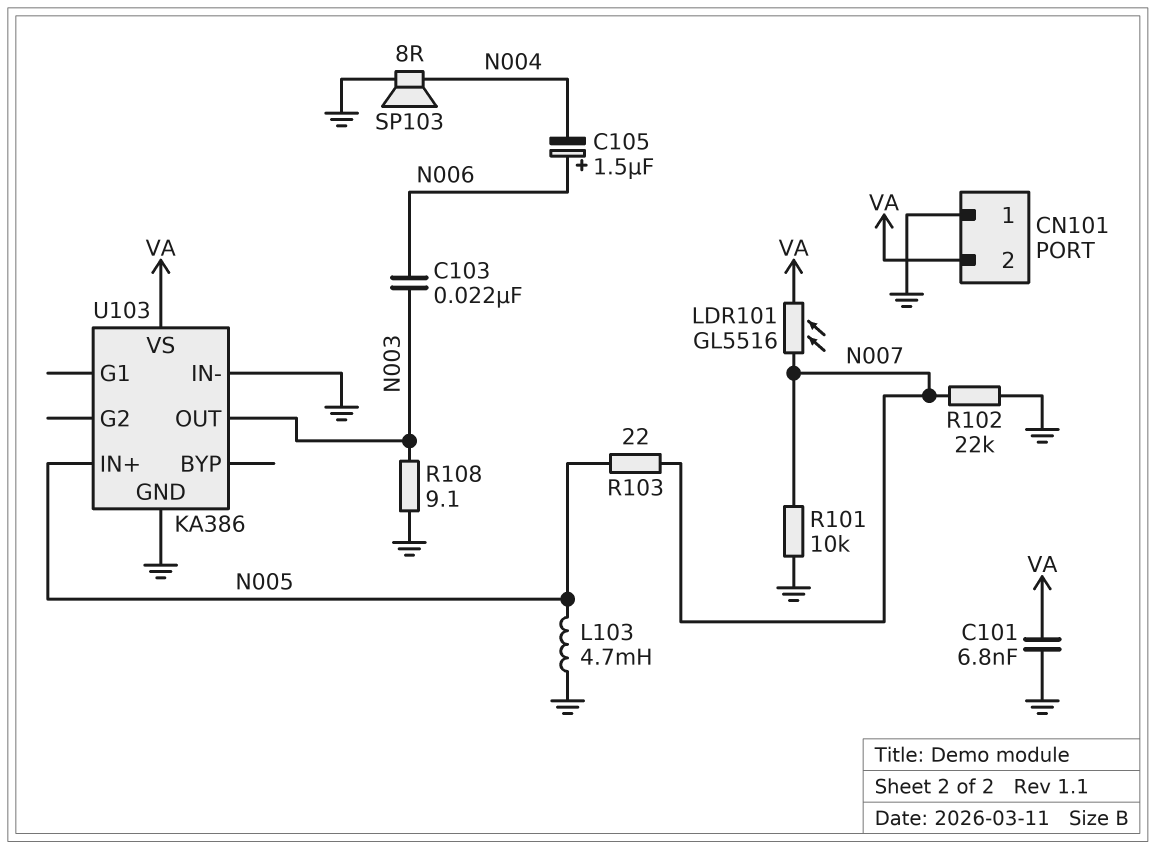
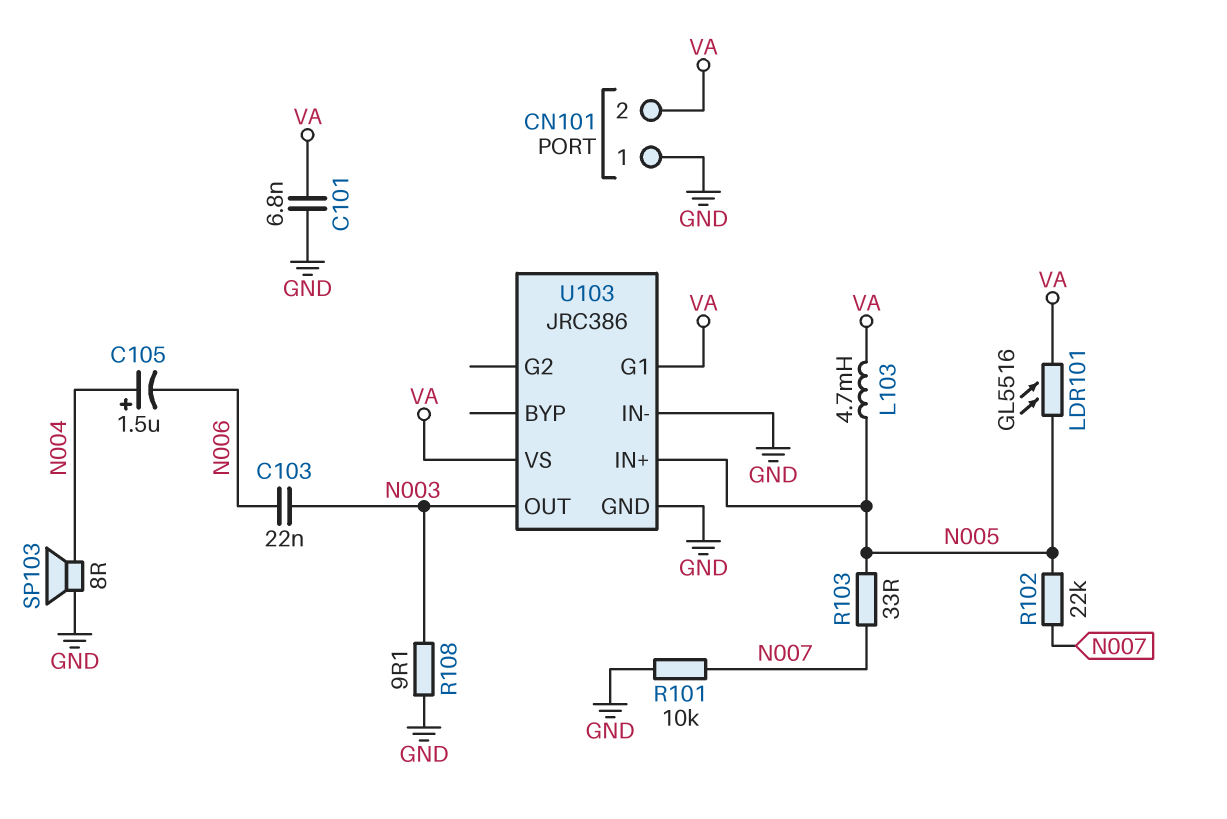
C105: 1.5uF (plus N006, minus N004) -> 1.5uF (plus N004, minus N006)
L103: 4.7mH (GND, N005) -> 4.7mH (N005, VA)
LDR101: GL5516 (N007, VA) -> GL5516 (N005, VA)
R102: 22k (GND, N007) -> 22k (N005, N007)
R103: 22 (N005, N007) -> 33 (N005, N007)
U103: KA386 -> JRC386
U103 pin G1: none -> VA

